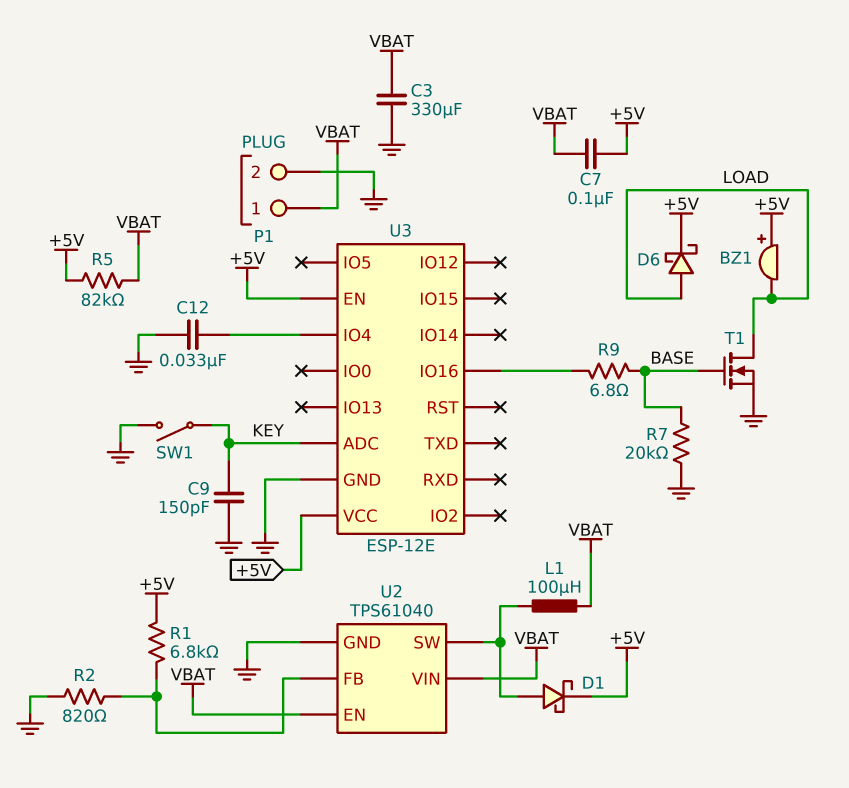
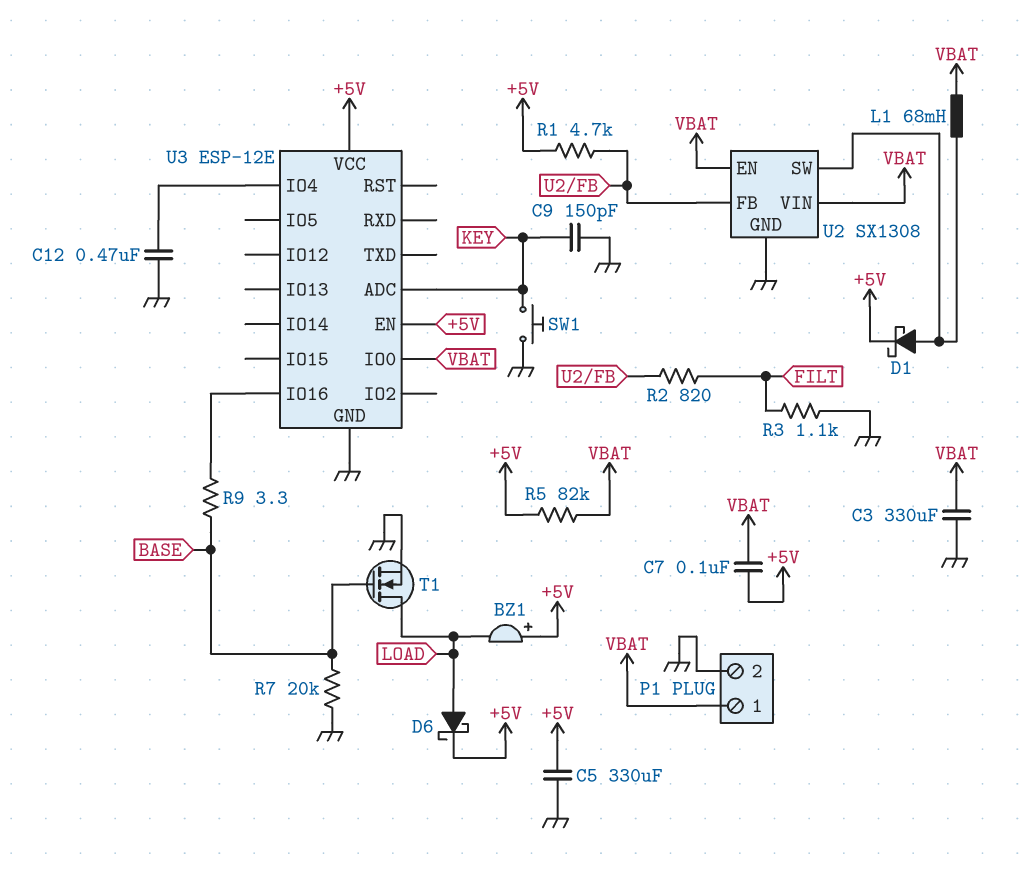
C5: none -> 330uF (+5V, GND)
C12: 33nF (GND, U3/IO4) -> 470nF (GND, U3/IO4)
L1: 100uH (U2/SW, VBAT) -> 68mH (U2/SW, VBAT)
R1: 6.8k (+5V, U2/FB) -> 4.7k (+5V, U2/FB)
R2: 820 (GND, U2/FB) -> 820 (FILT, U2/FB)
R3: none -> 1.1k (FILT, GND)
R9: 6.8 (BASE, U3/IO16) -> 3.3 (BASE, U3/IO16)
SW1: switch (GND, KEY) -> button (GND, KEY)
U2: TPS61040 -> SX1308
U3 pin IO0: none -> VBAT

